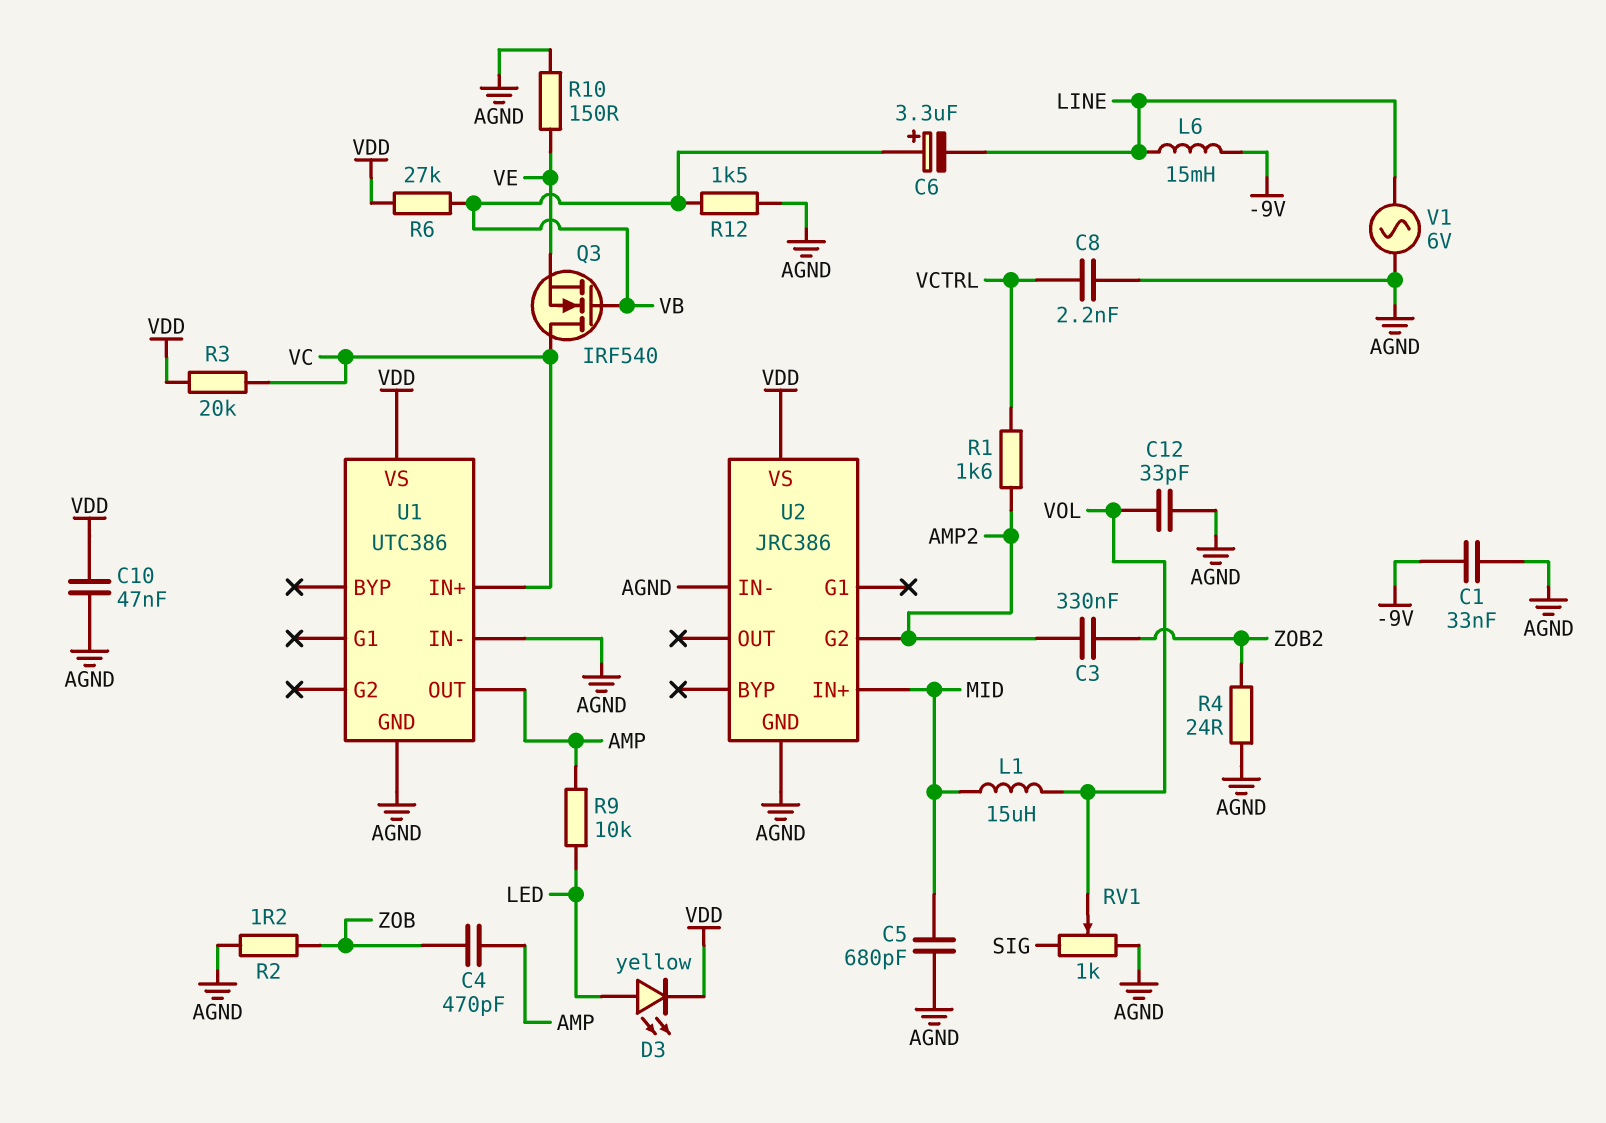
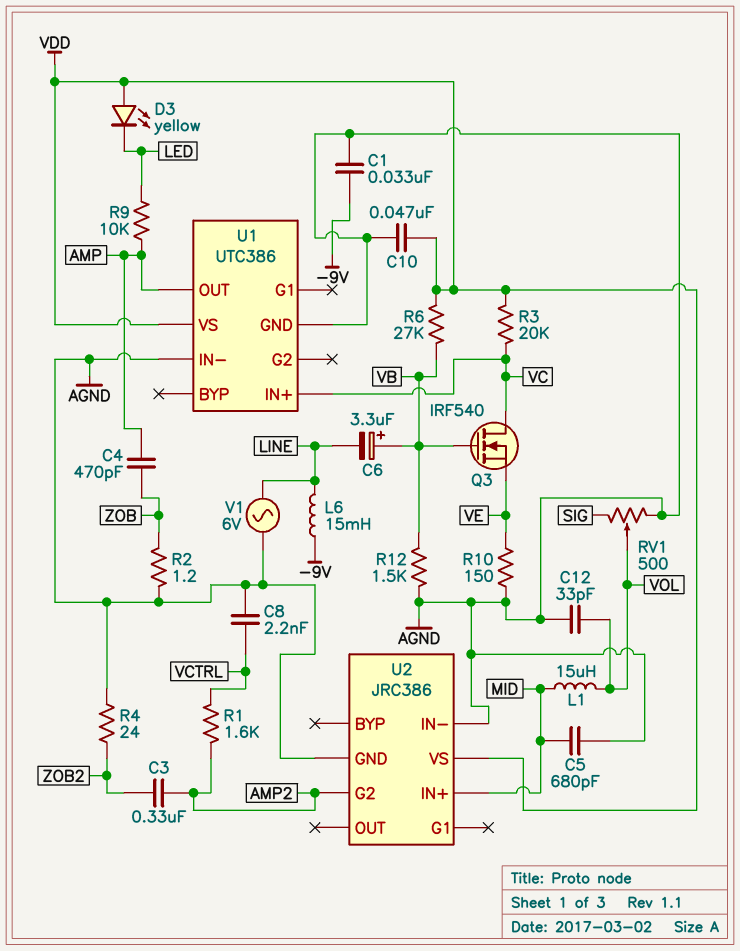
D3: LED yellow (A LED, K VDD) -> LED yellow (A VDD, K LED)
RV1: 1k (AGND, SIG, wiper VOL) -> 500 (AGND, SIG, wiper VOL)

